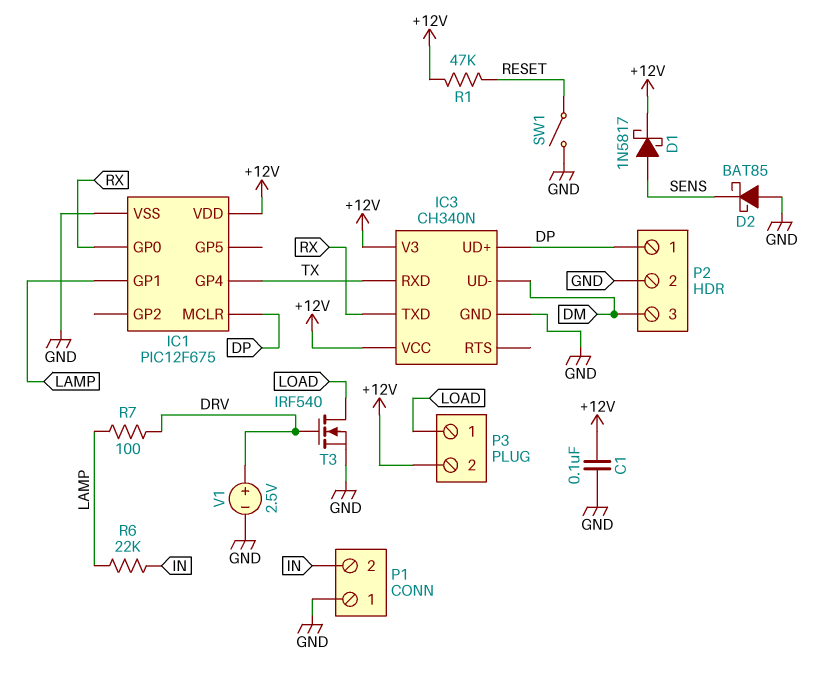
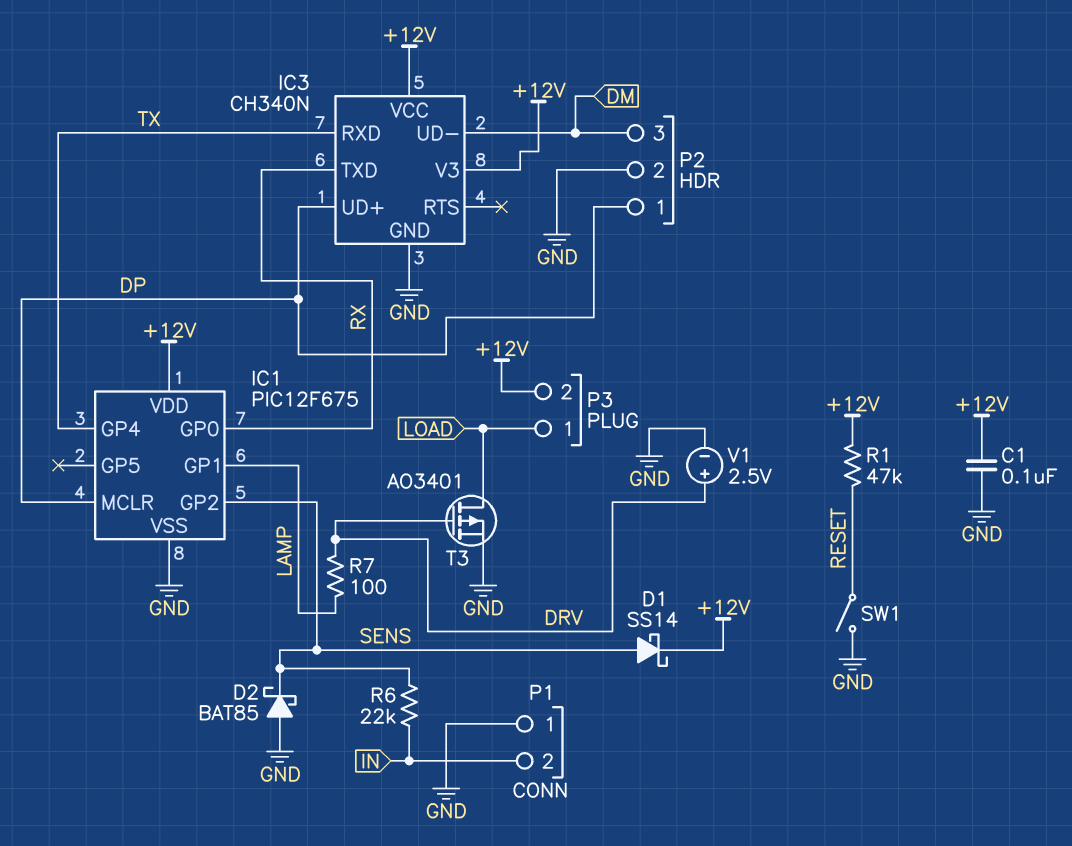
D1: schottky 1N5817 (A SENS, K +12V) -> schottky SS14 (A SENS, K +12V)
IC1 pin GP2: none -> SENS
R6: 22k (IN, LAMP) -> 22k (IN, SENS)
T3: NMOS IRF540 (G DRV, D LOAD, S GND) -> PMOS AO3401 (G DRV, D LOAD, S GND)

